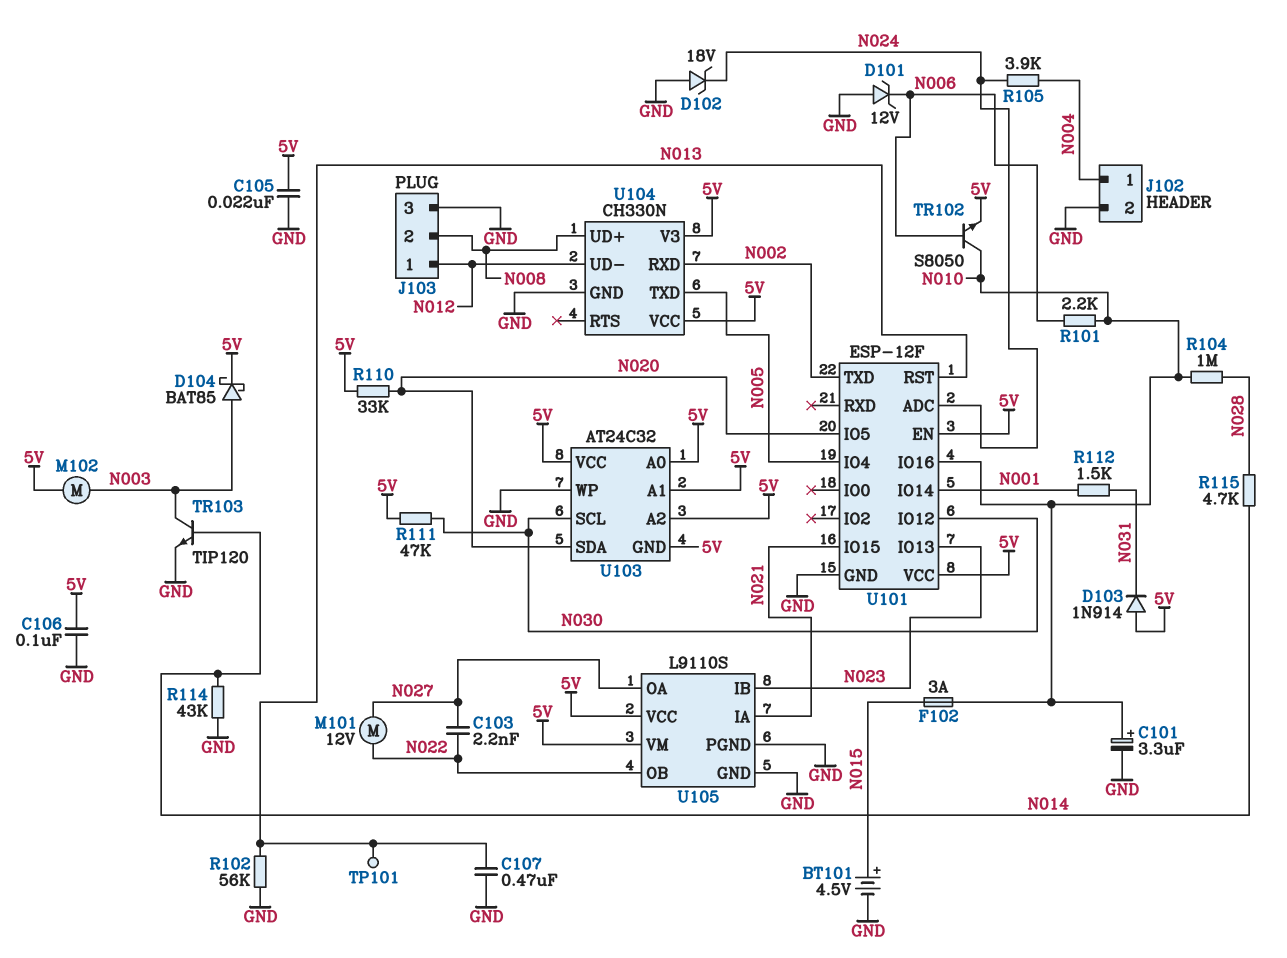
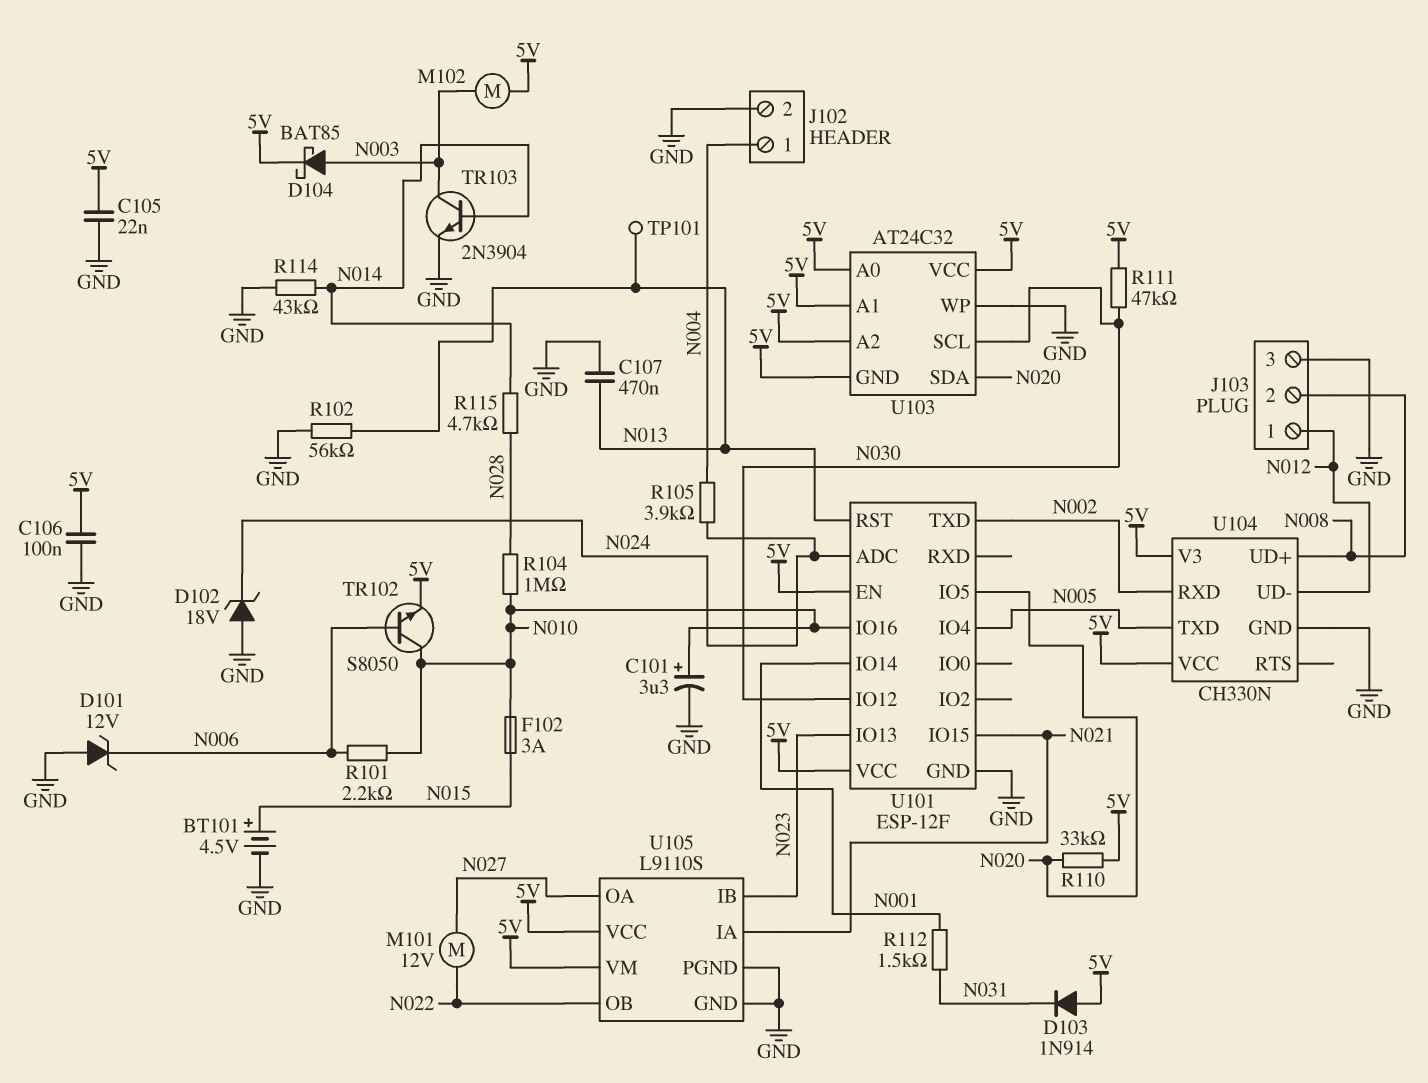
C103: 2.2nF (N022, N027) -> none
TR103: NPN TIP120 (B N014, C N003, E GND) -> NPN 2N3904 (B N014, C N003, E GND)

